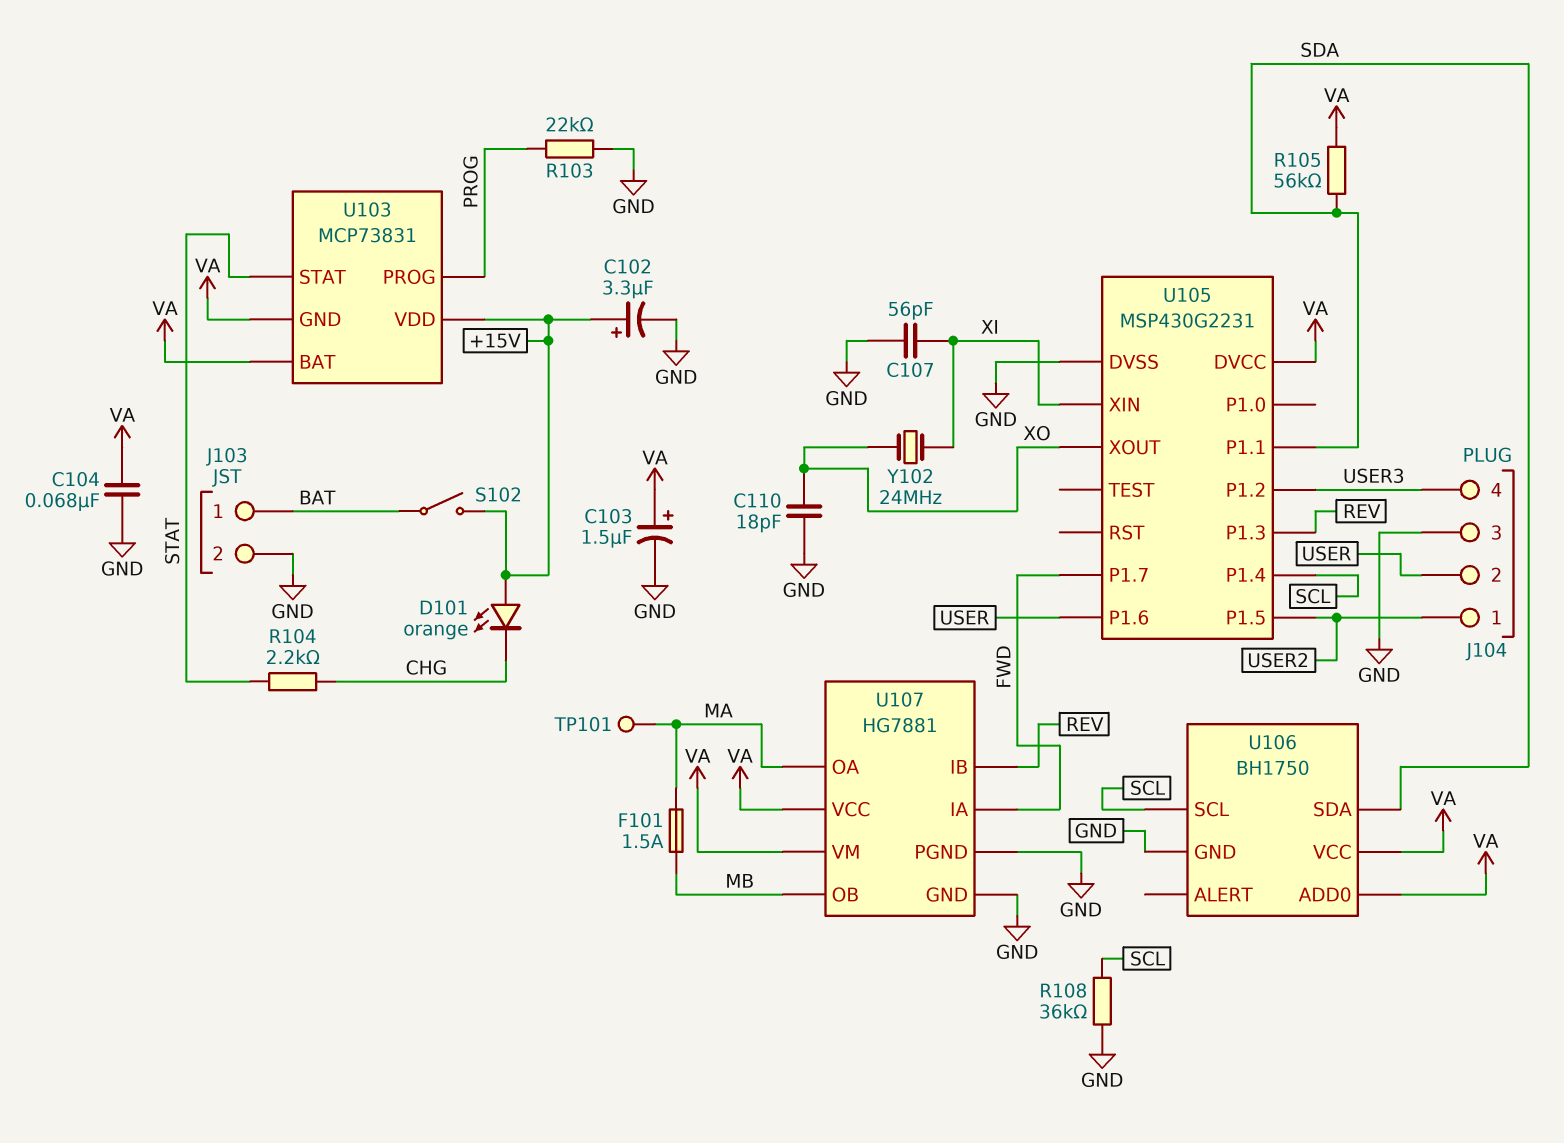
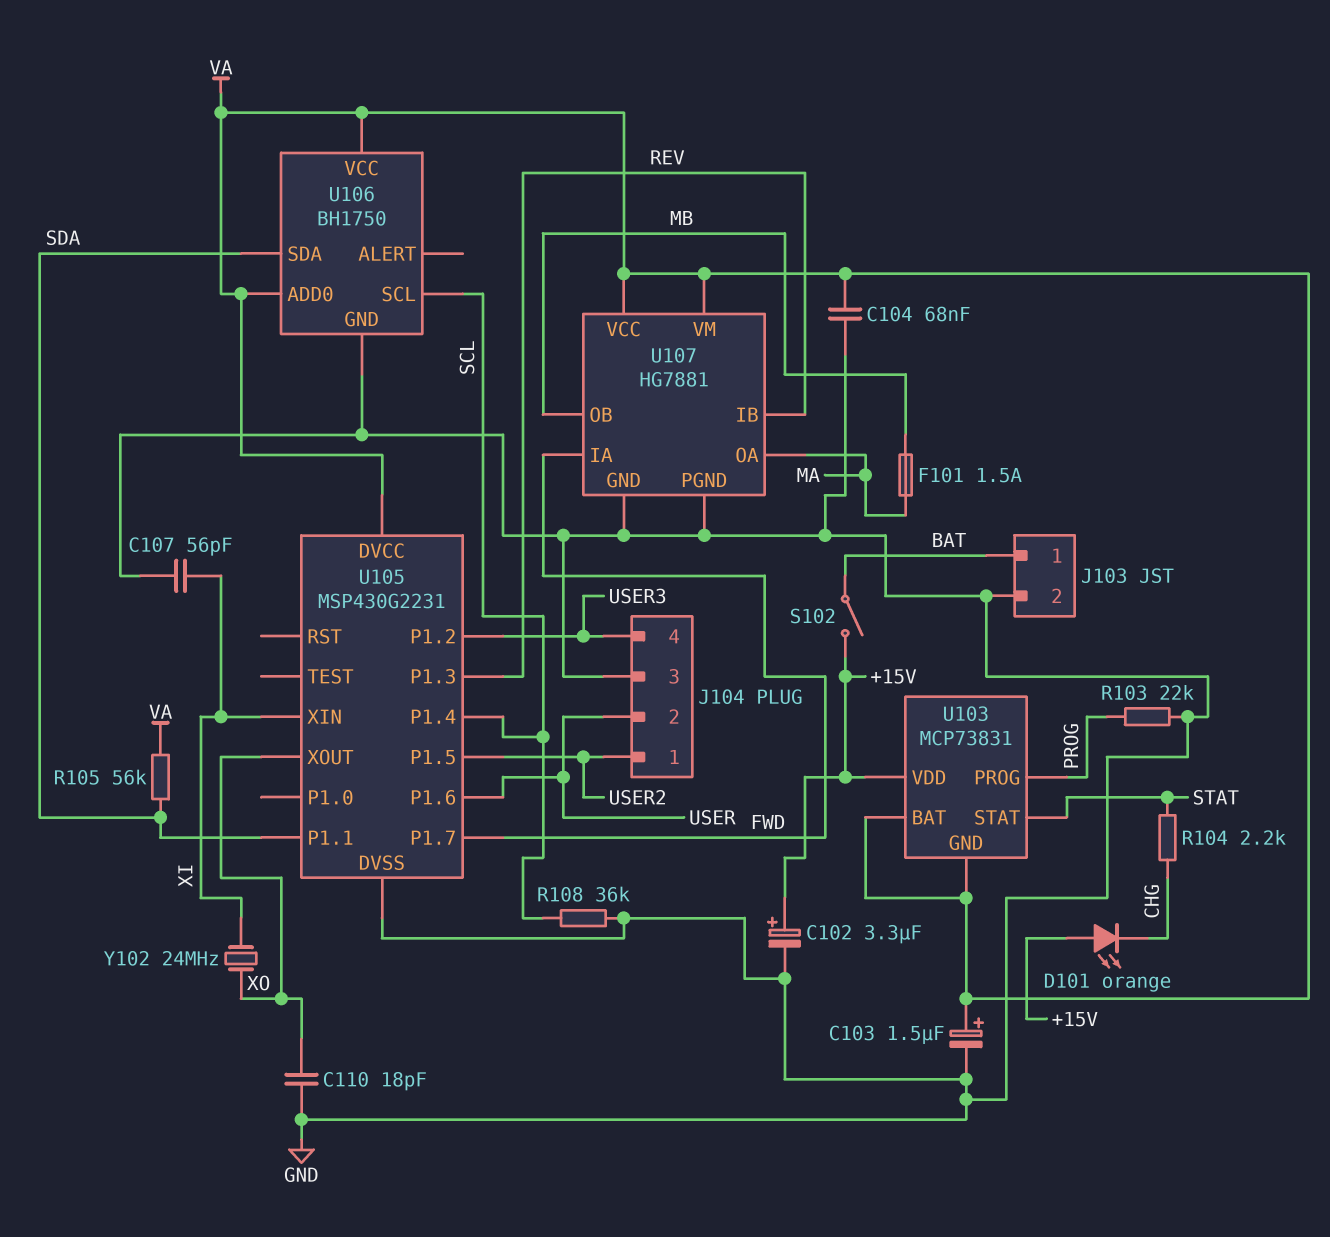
TP101: test point (MA) -> none

